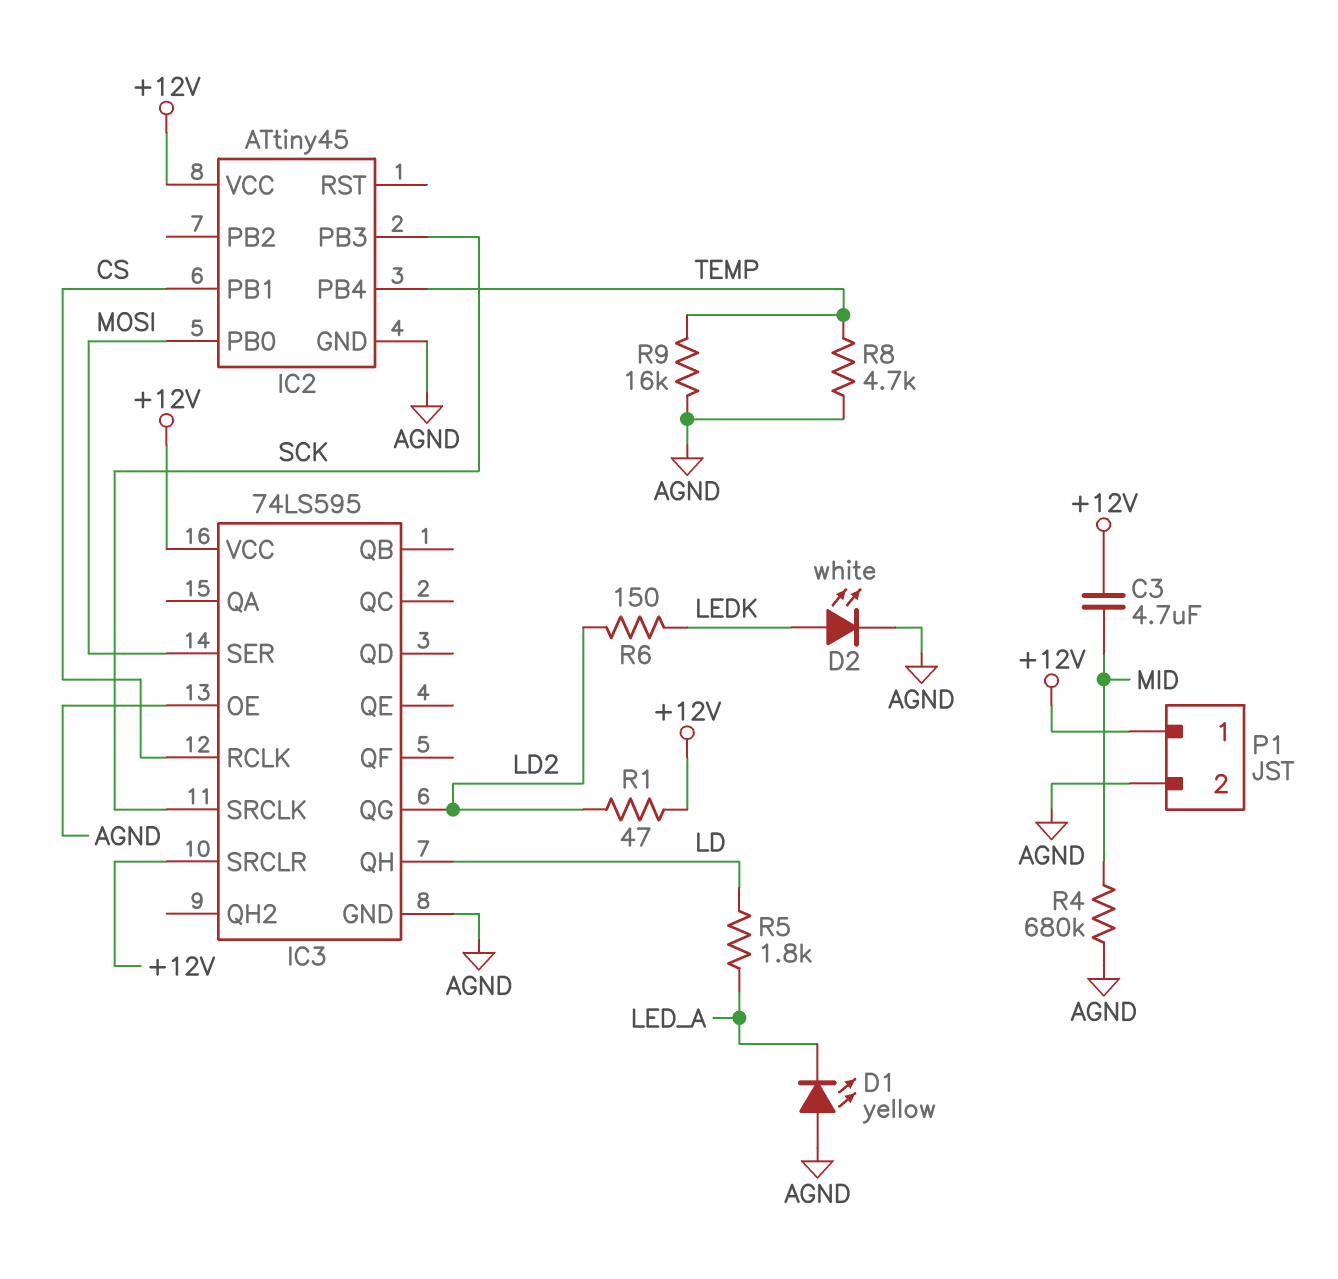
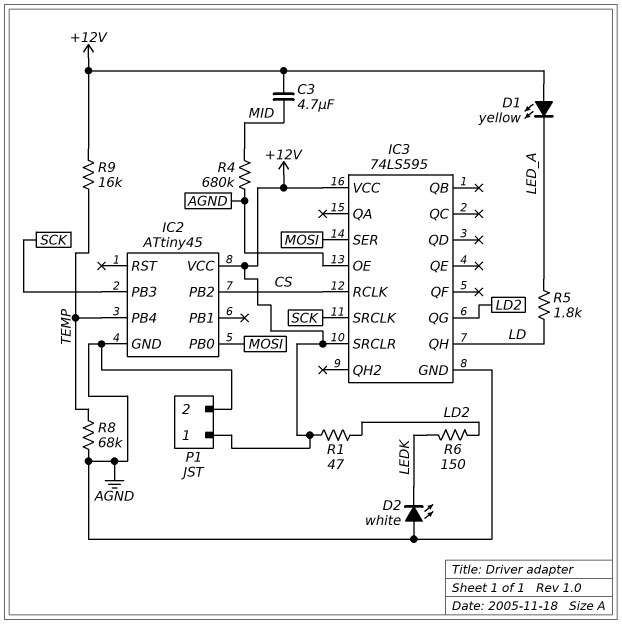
D1: LED yellow (A AGND, K LED_A) -> LED yellow (A +12V, K LED_A)
D2: LED white (A LEDK, K AGND) -> LED white (A AGND, K LEDK)
IC2 pin PB1: CS -> none
IC2 pin PB2: none -> CS
R8: 4.7k (AGND, TEMP) -> 68k (AGND, TEMP)
R9: 16k (AGND, TEMP) -> 16k (+12V, TEMP)

